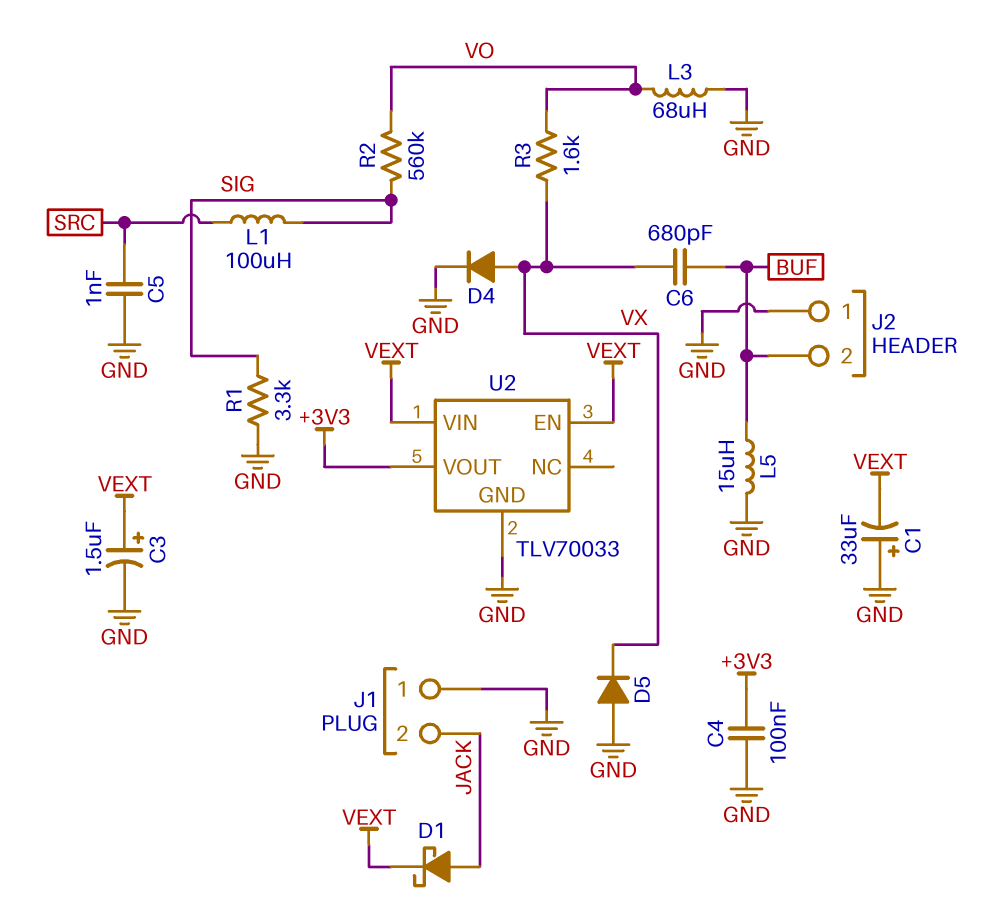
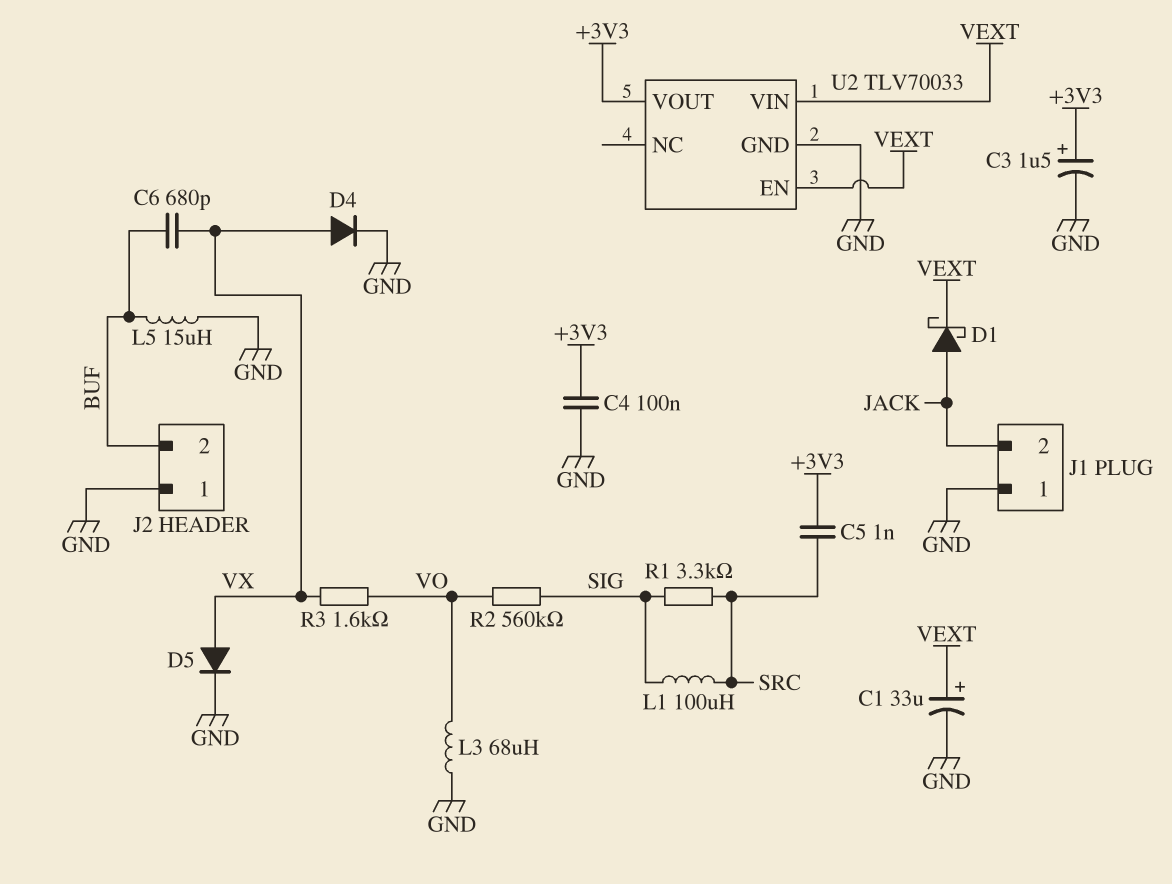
C1: 33uF (plus GND, minus VEXT) -> 33uF (plus VEXT, minus GND)
C3: 1.5uF (plus VEXT, minus GND) -> 1.5uF (plus +3V3, minus GND)
C5: 1nF (GND, SRC) -> 1nF (+3V3, SRC)
D5: diode (A GND, K VX) -> diode (A VX, K GND)
R1: 3.3k (GND, SIG) -> 3.3k (SIG, SRC)

